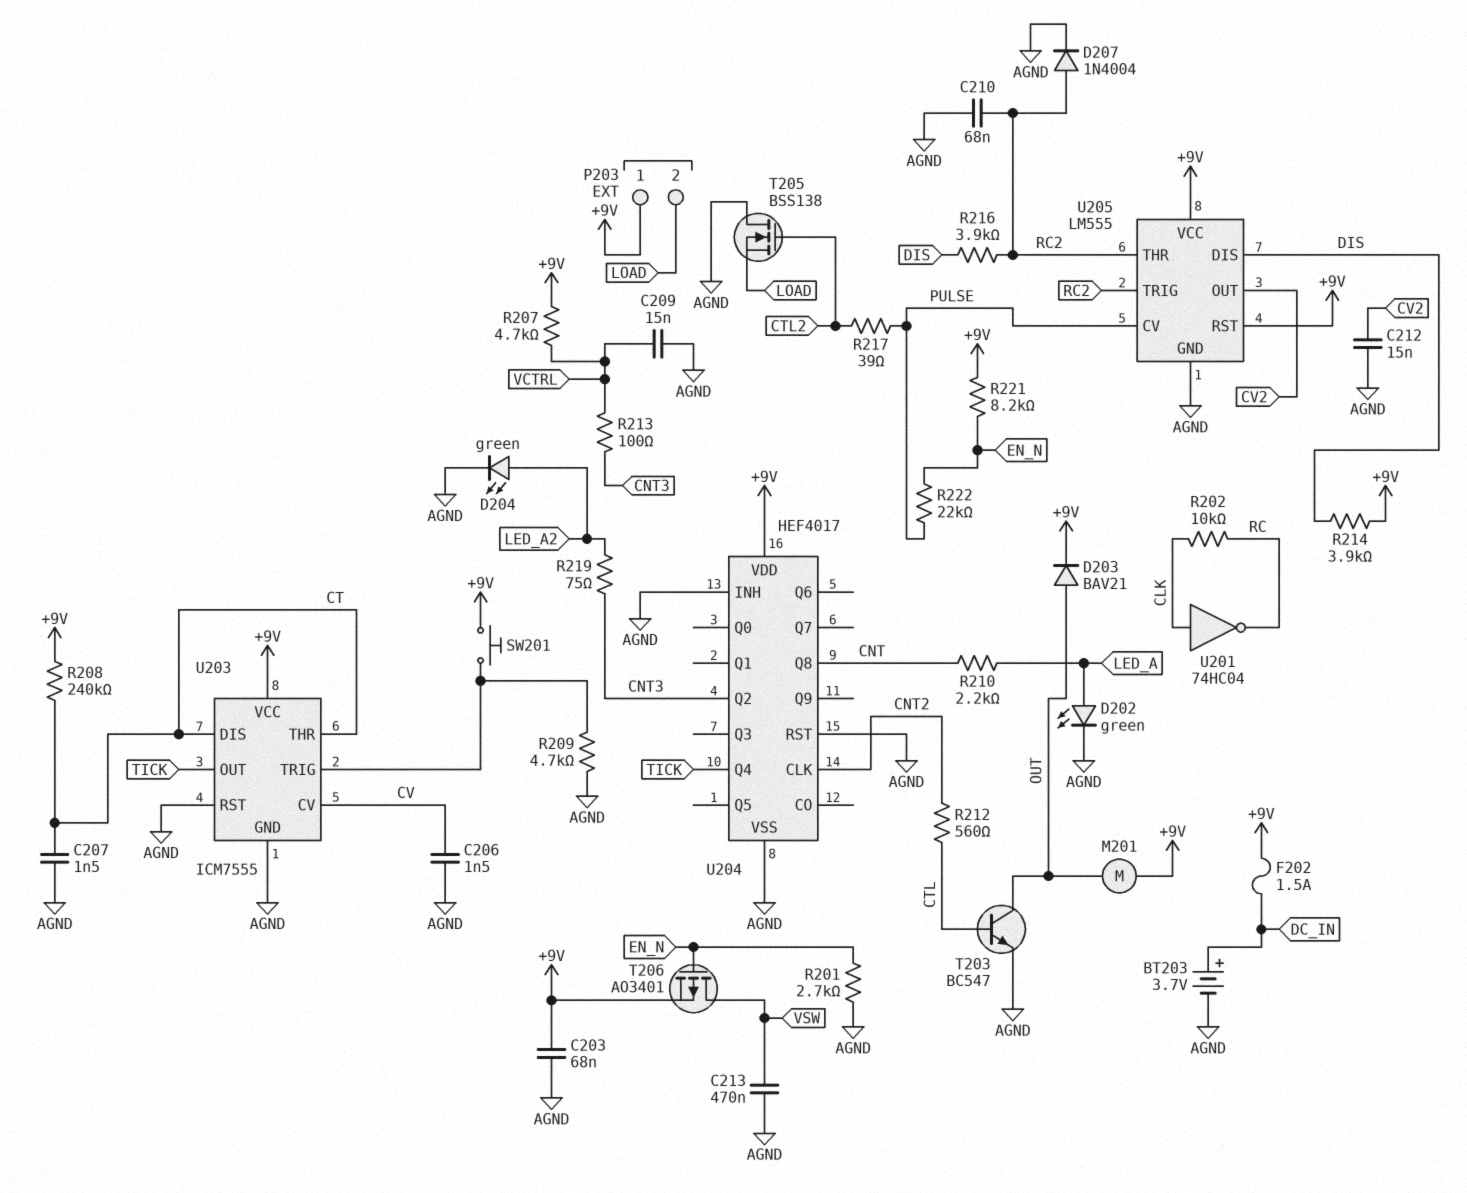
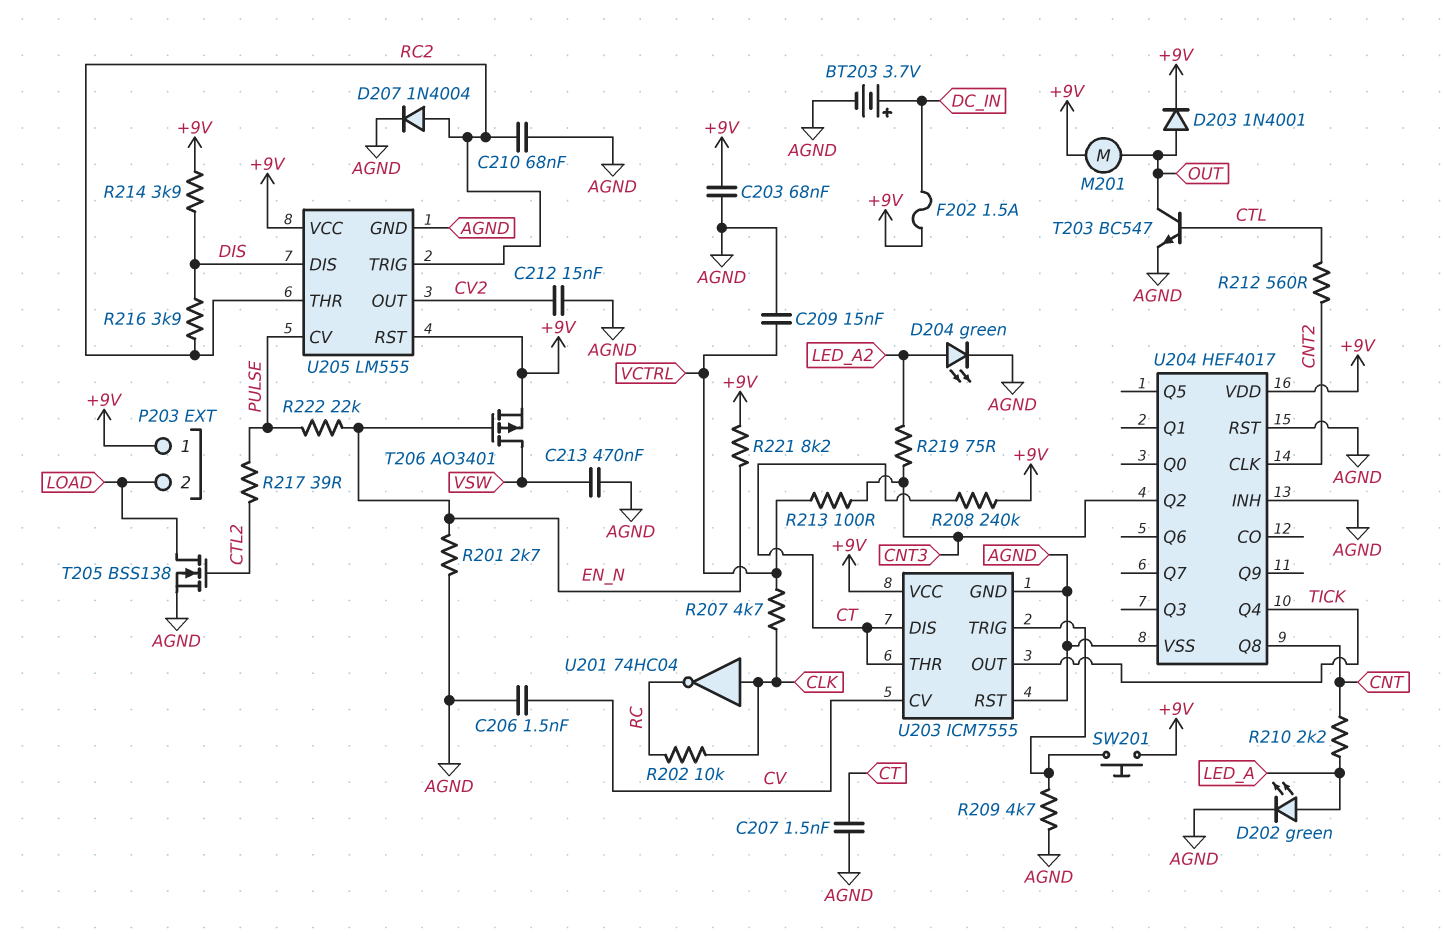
D203: diode BAV21 (A OUT, K +9V) -> diode 1N4001 (A OUT, K +9V)
R207: 4.7k (+9V, VCTRL) -> 4.7k (CLK, VCTRL)
T205: NMOS BSS138 (G CTL2, D AGND, S LOAD) -> NMOS BSS138 (G CTL2, D LOAD, S AGND)

